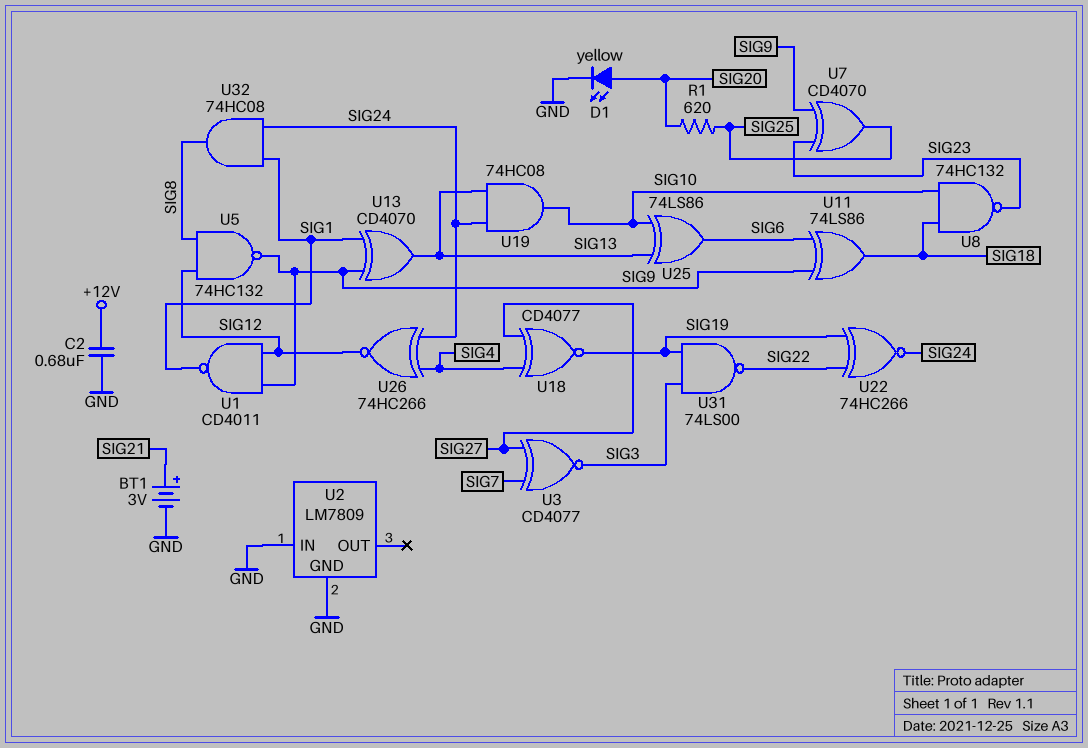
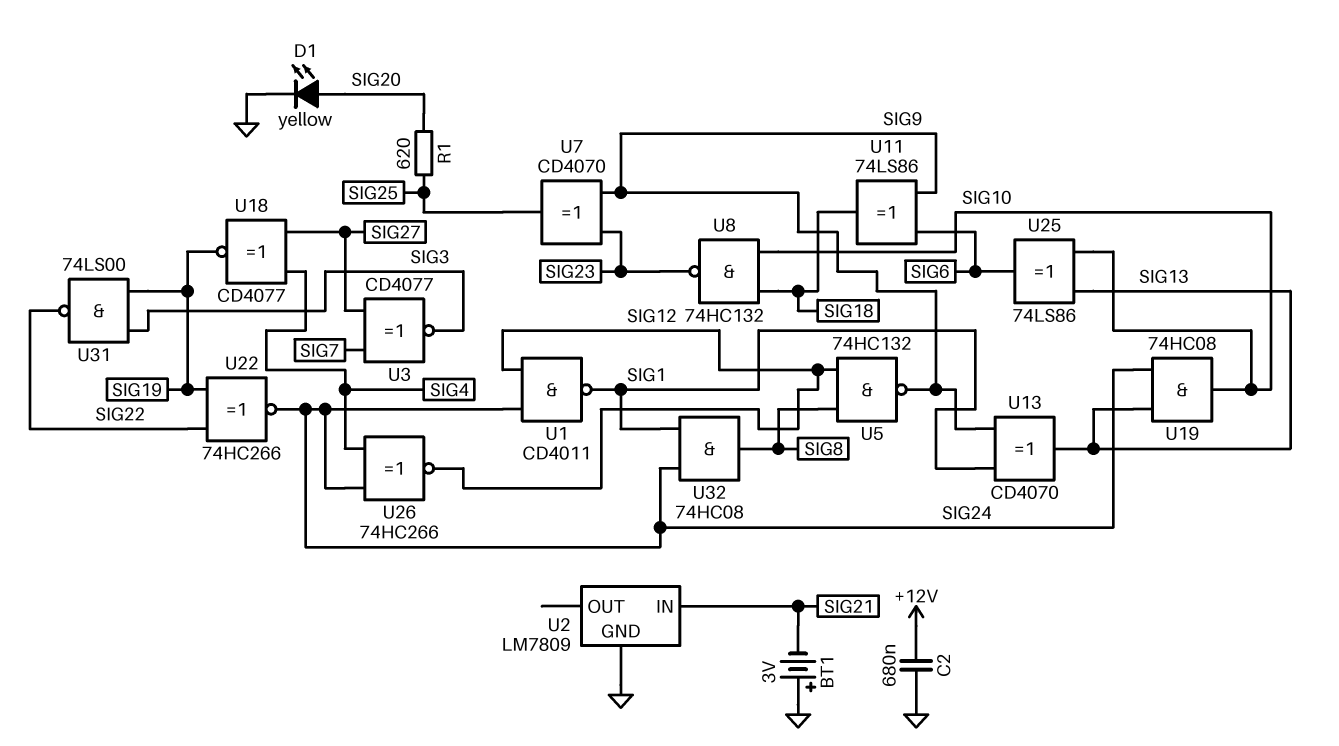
BT1: 3V (plus SIG21, minus GND) -> 3V (plus GND, minus SIG21)
U1: NAND CD4011 (in SIG9, in SIG12, out SIG1) -> NAND CD4011 (in SIG12, in SIG24, out SIG1)
U2 pin IN: GND -> SIG21

